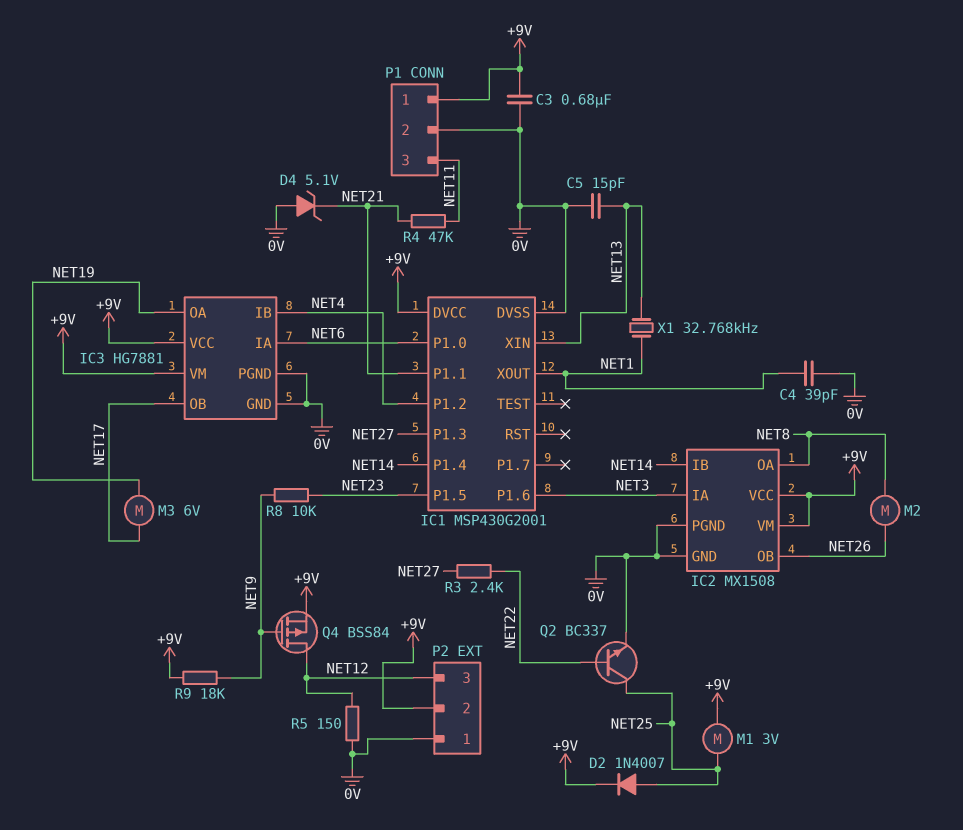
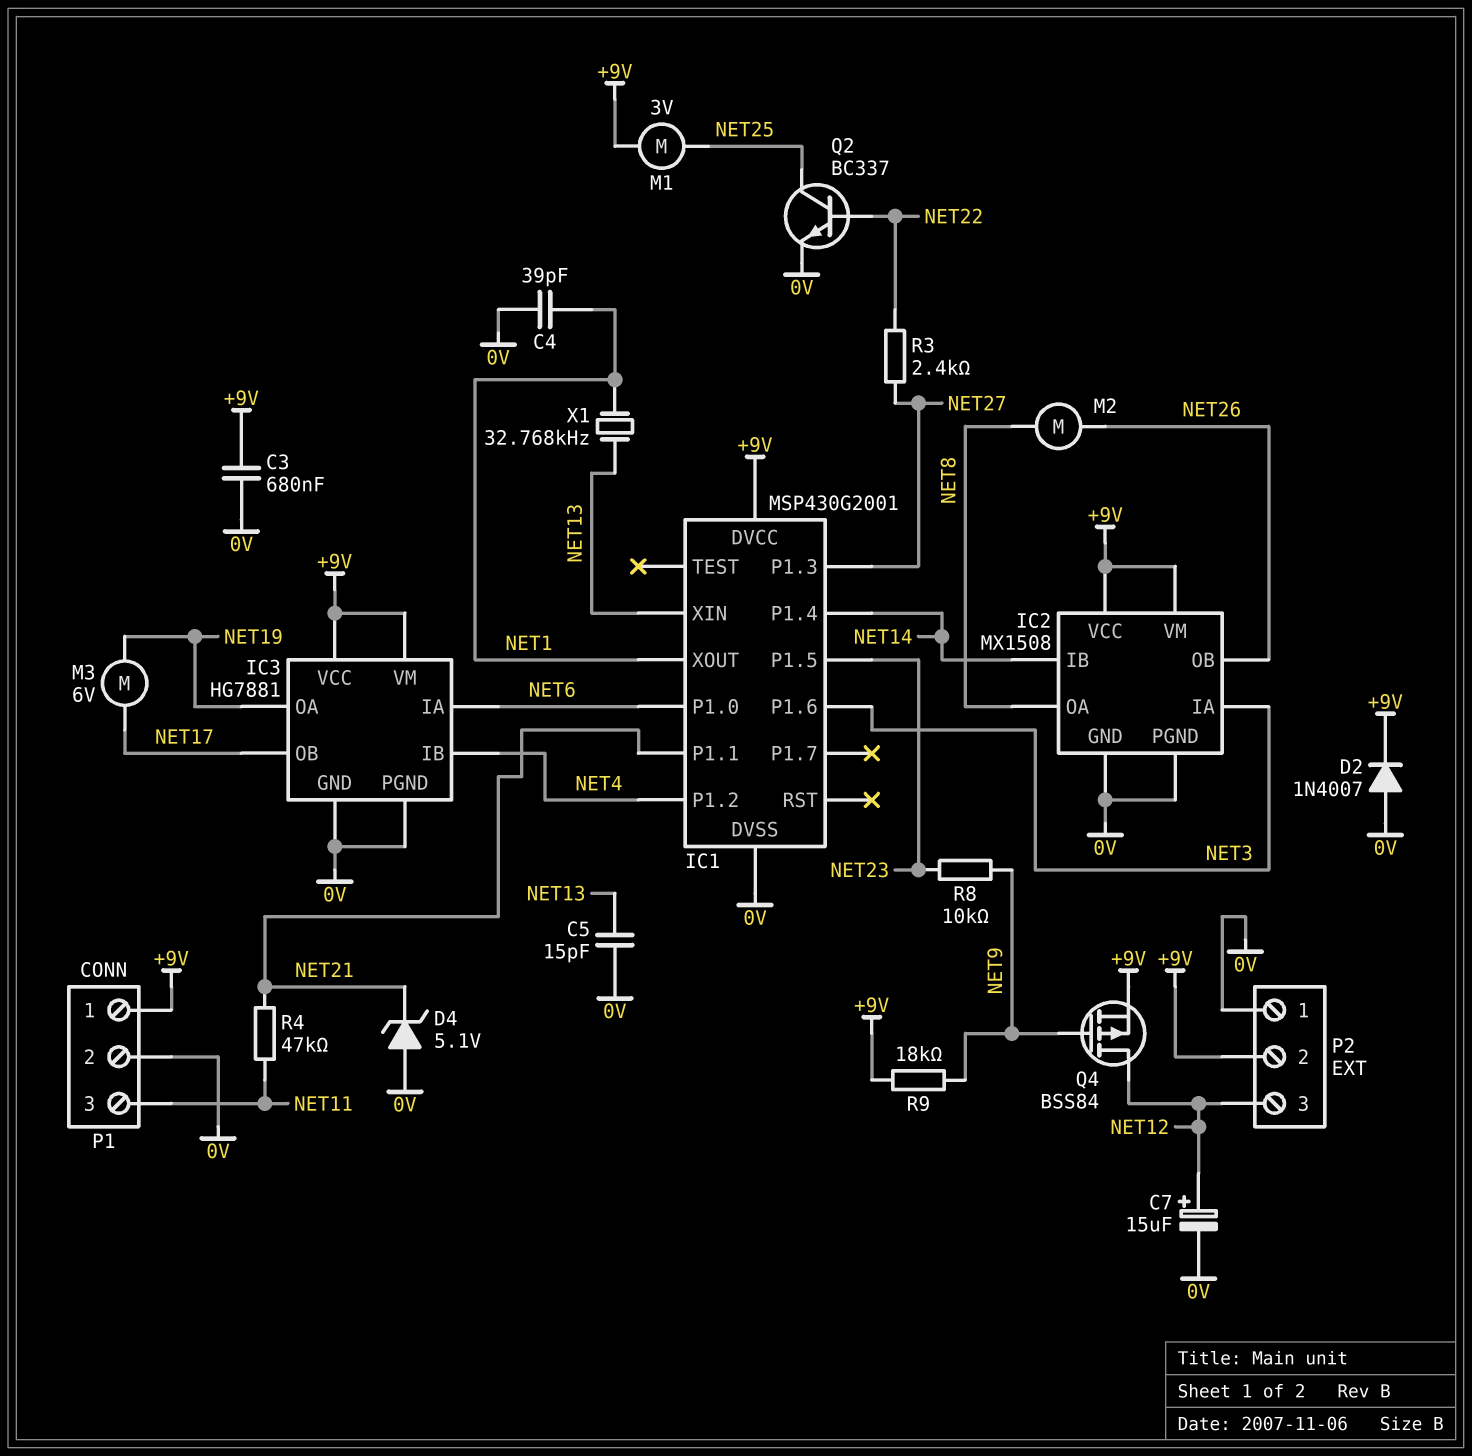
C7: none -> 15uF (plus NET12, minus 0V)
D2: diode 1N4007 (A NET25, K +9V) -> diode 1N4007 (A 0V, K +9V)
R5: 150 (0V, NET12) -> none

